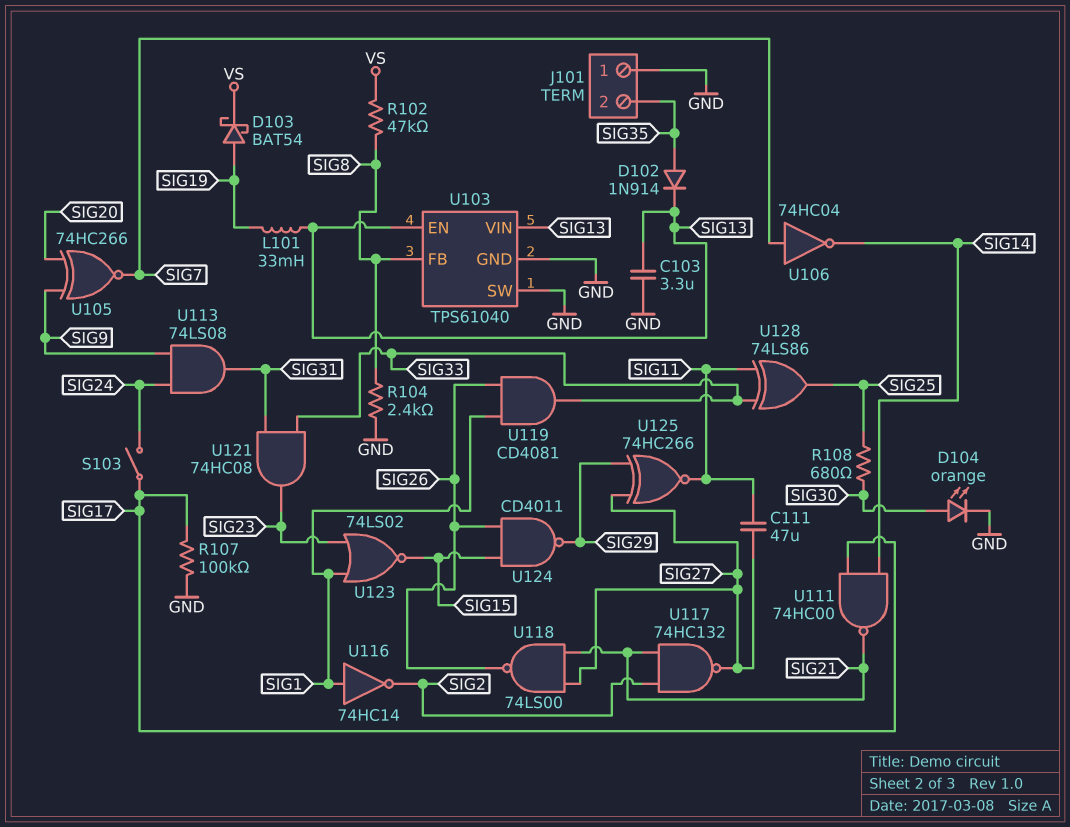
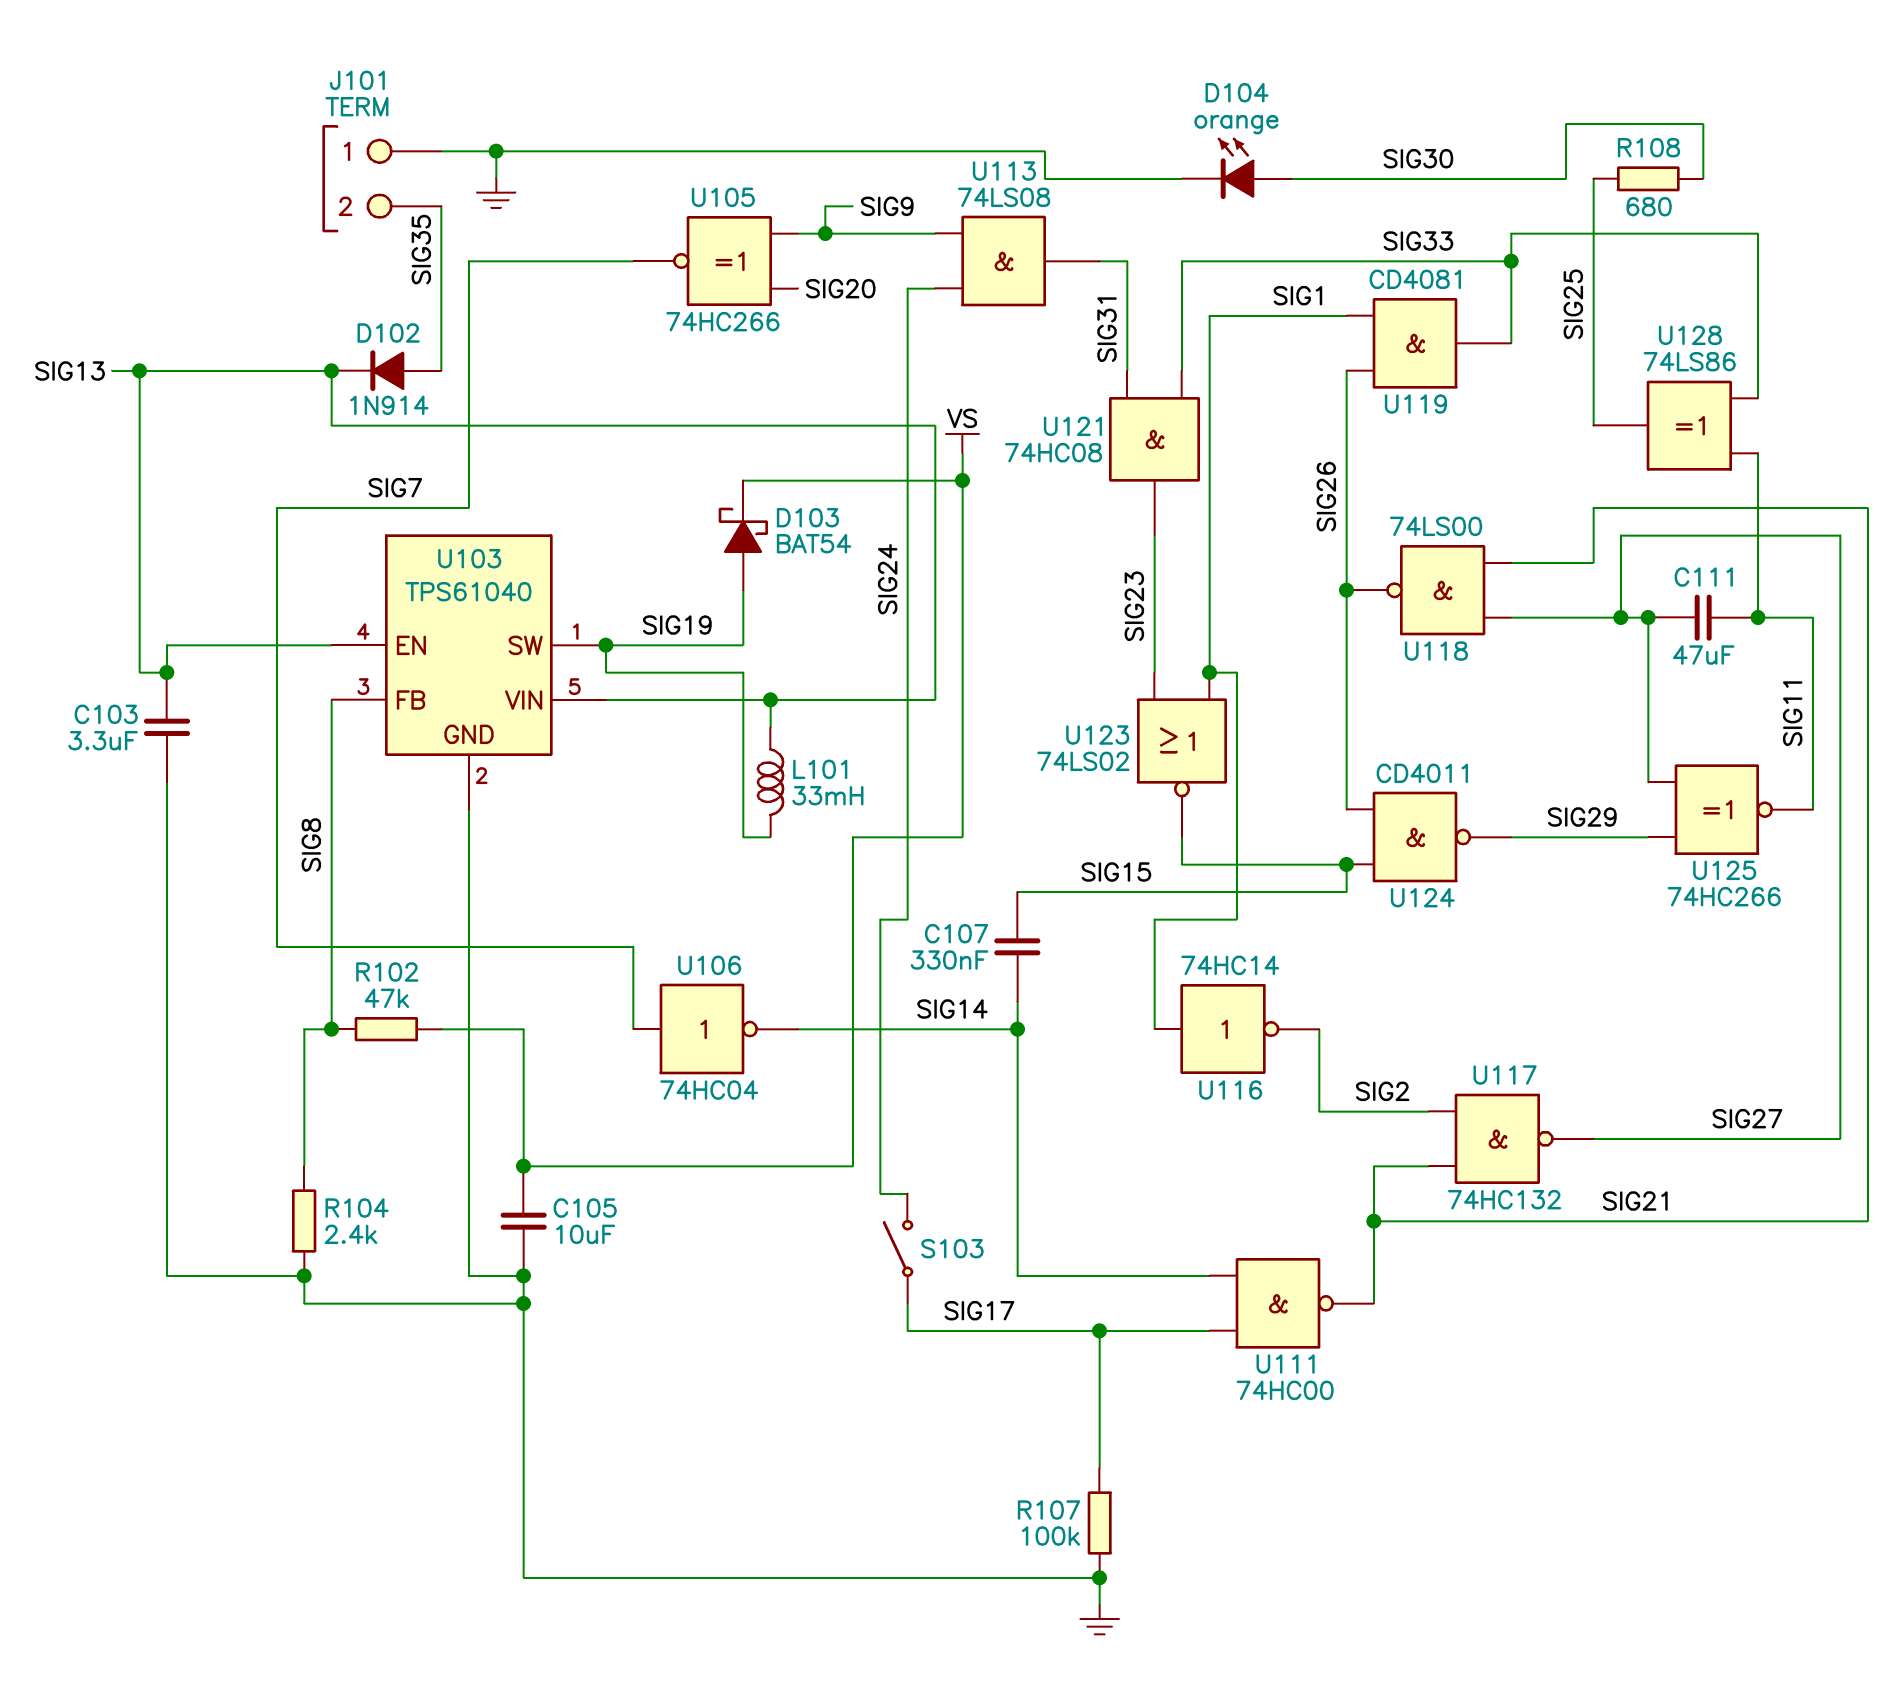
C105: none -> 10uF (GND, VS)
C107: none -> 330nF (SIG14, SIG15)
U103 pin SW: GND -> SIG19

